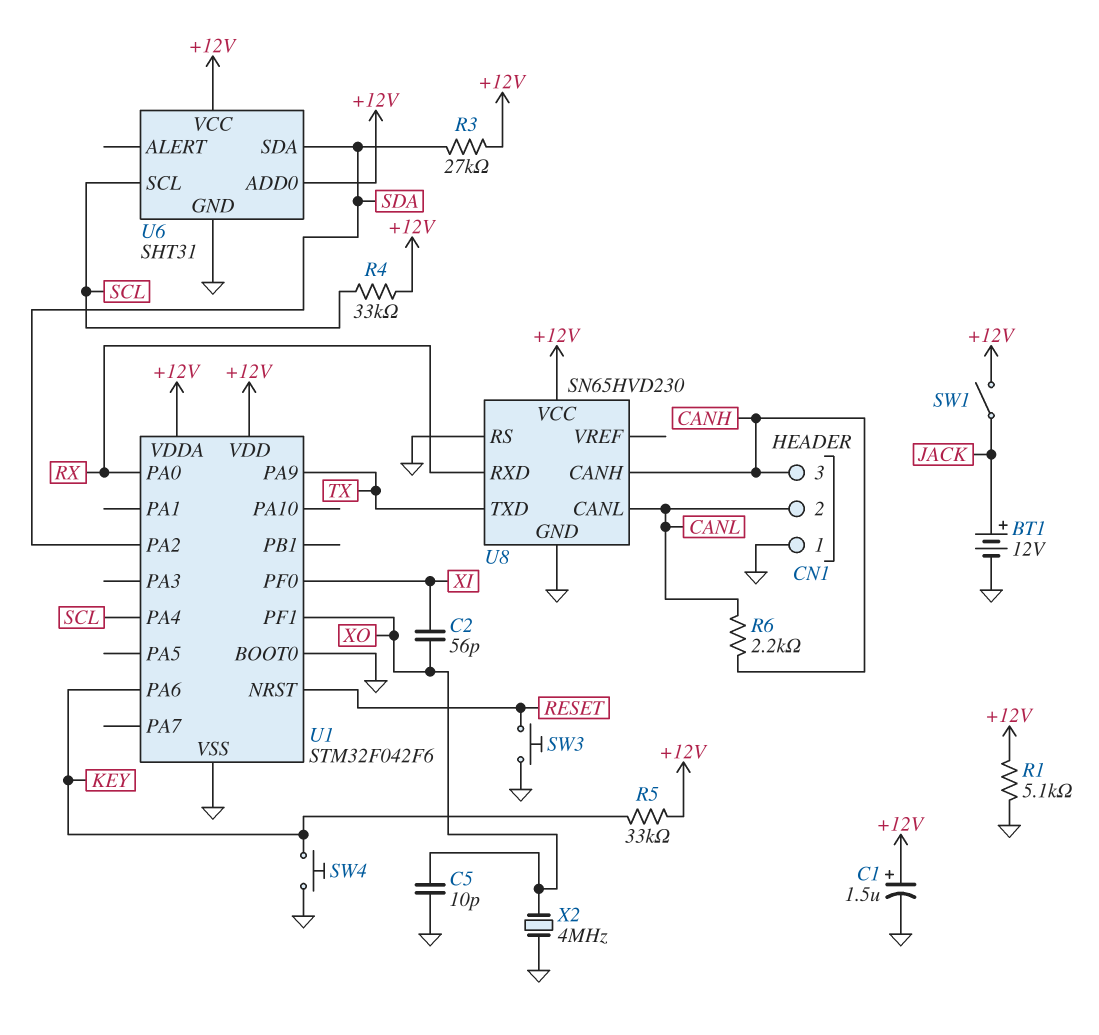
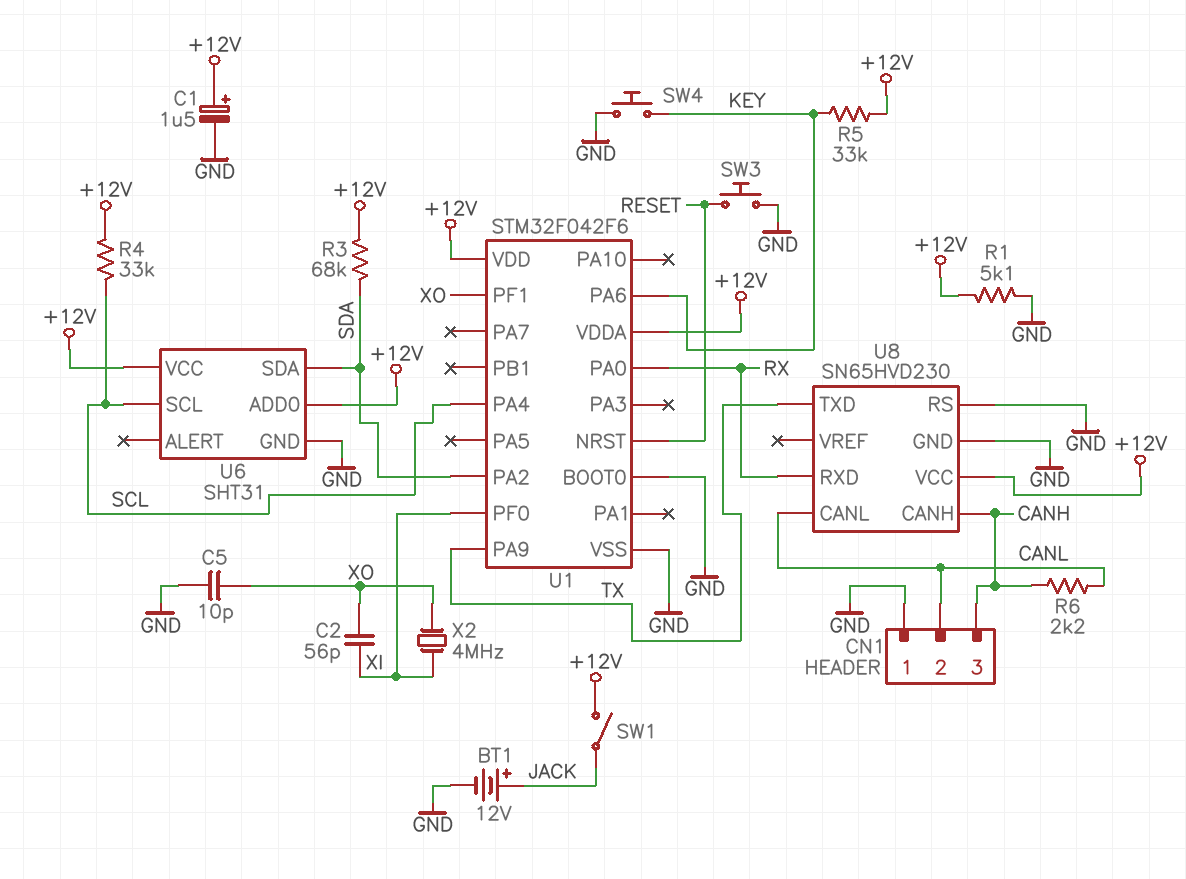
R3: 27k (+12V, SDA) -> 68k (+12V, SDA)
X2: 4MHz (GND, XO) -> 4MHz (XI, XO)

